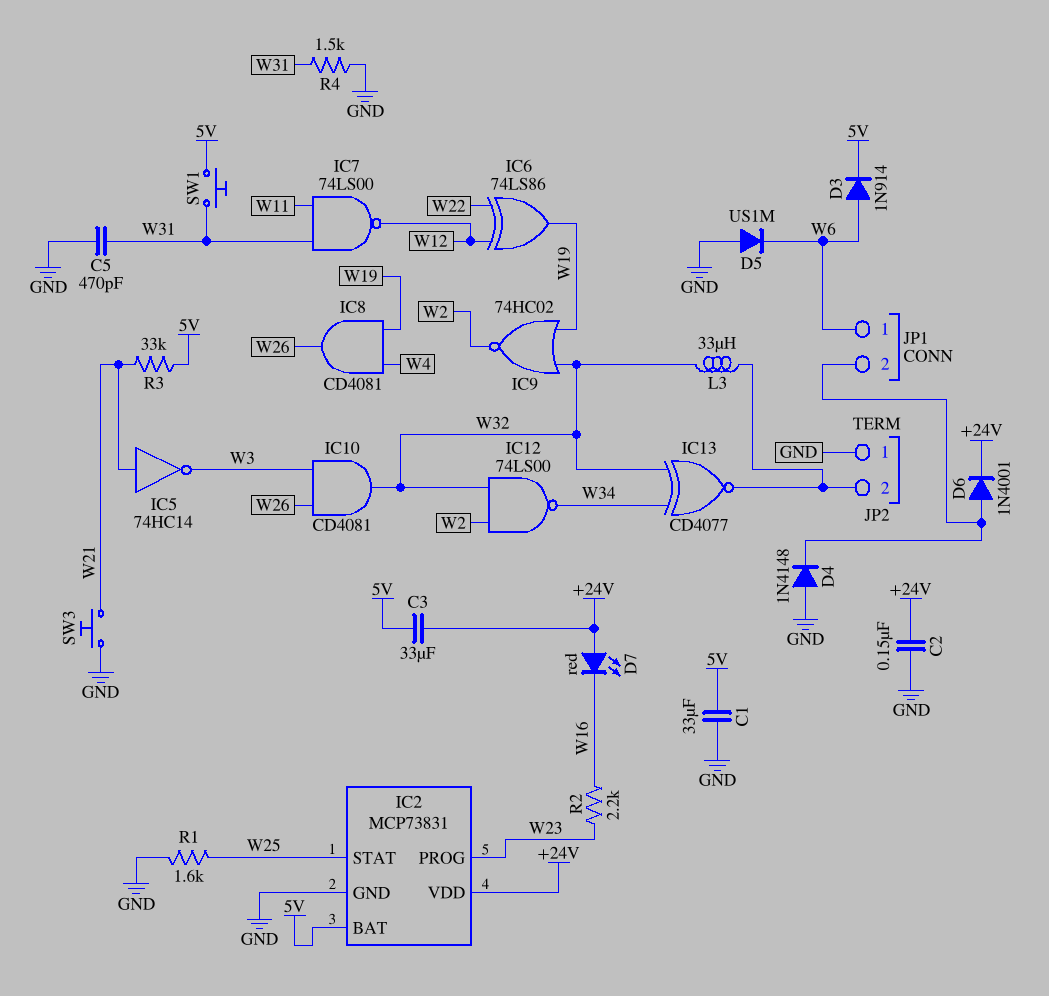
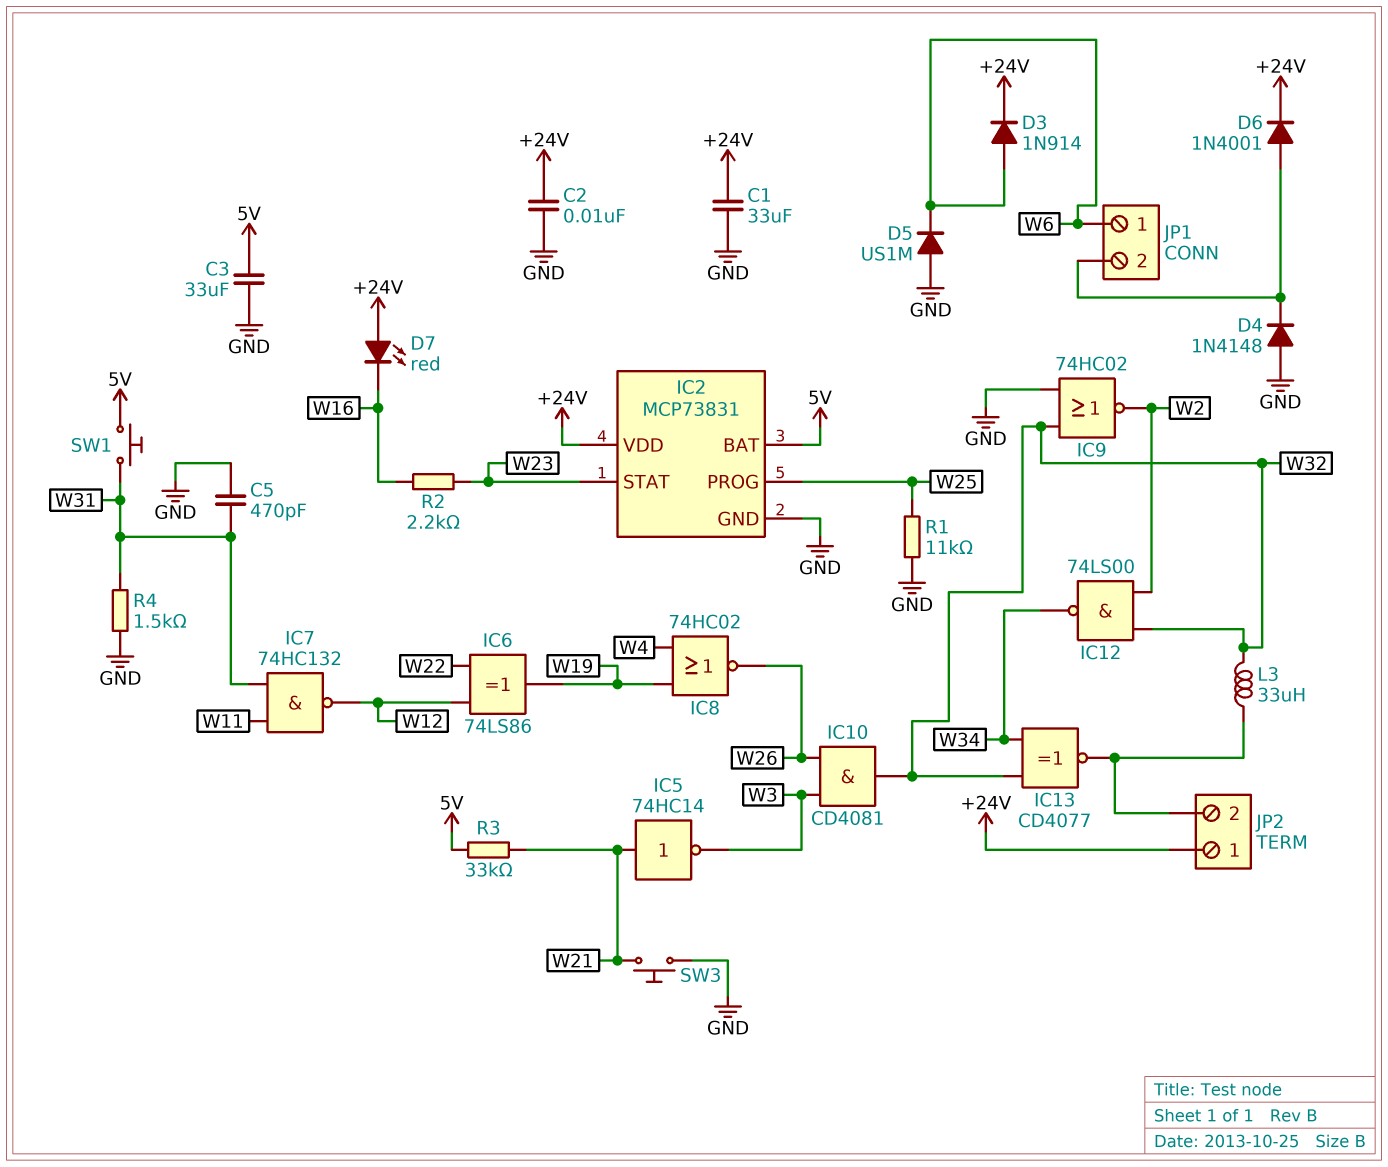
C1: 33uF (5V, GND) -> 33uF (+24V, GND)
C2: 150nF (+24V, GND) -> 10nF (+24V, GND)
C3: 33uF (+24V, 5V) -> 33uF (5V, GND)
D3: diode 1N914 (A W6, K 5V) -> diode 1N914 (A W6, K +24V)
IC2 pin PROG: W23 -> W25
IC2 pin STAT: W25 -> W23
IC7: NAND 74LS00 (in W11, in W31, out W12) -> NAND 74HC132 (in W11, in W31, out W12)
IC8: AND CD4081 (in W4, in W19, out W26) -> NOR 74HC02 (in W4, in W19, out W26)
IC9: NOR 74HC02 (in W19, in W32, out W2) -> NOR 74HC02 (in GND, in W32, out W2)
JP2 pin 1: GND -> +24V
R1: 1.6k (GND, W25) -> 11k (GND, W25)

